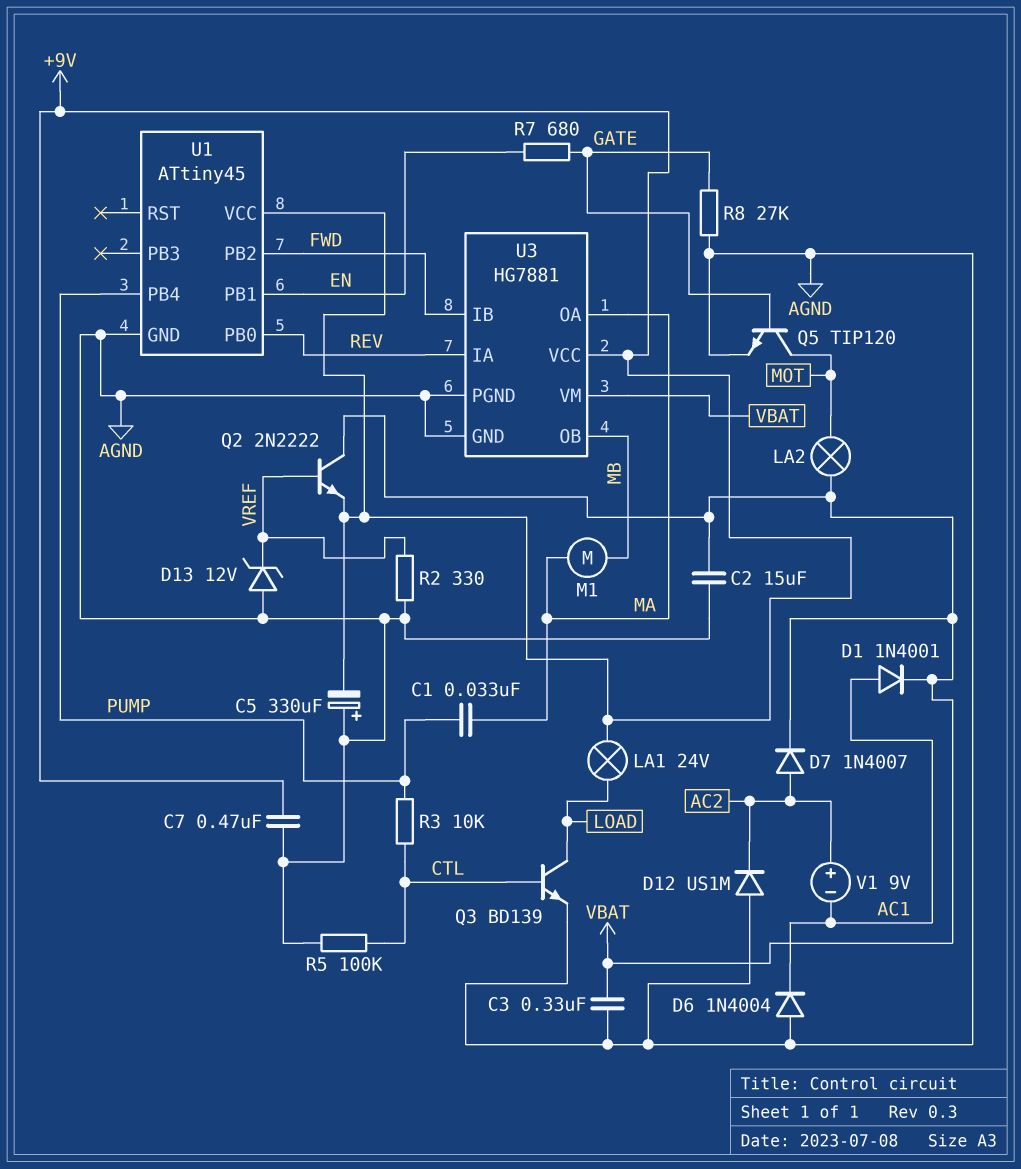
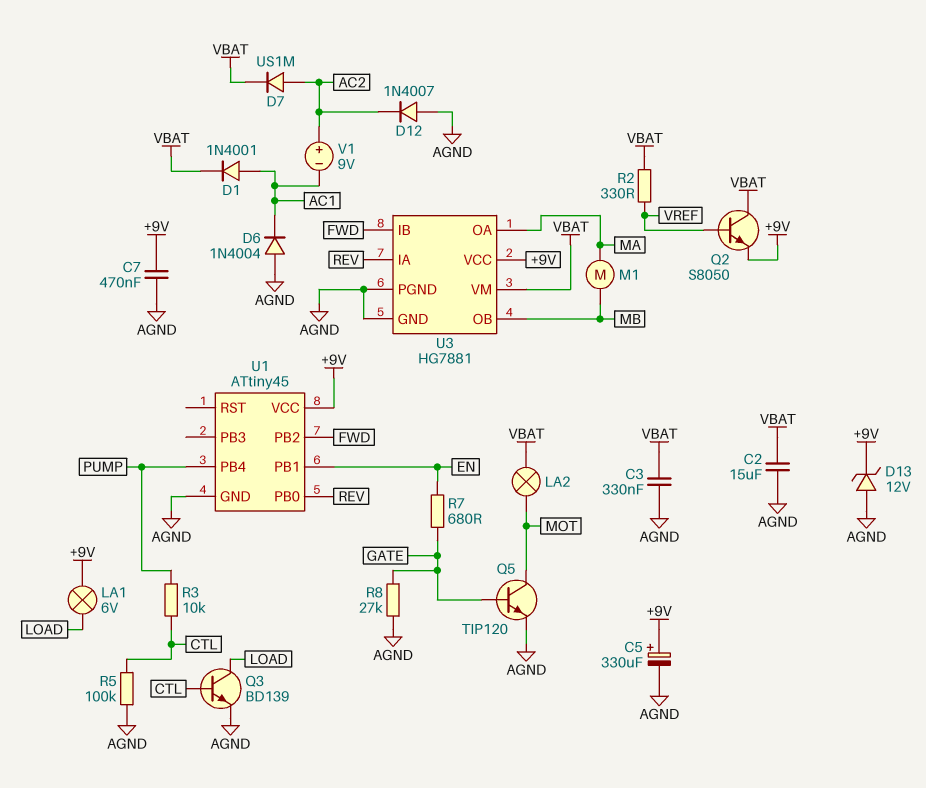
C1: 33nF (MA, PUMP) -> none
C5: 330uF (plus AGND, minus +9V) -> 330uF (plus +9V, minus AGND)
D7: diode 1N4007 (A AC2, K VBAT) -> diode US1M (A AC2, K VBAT)
D12: diode US1M (A AGND, K AC2) -> diode 1N4007 (A AGND, K AC2)
D13: zener 12V (A AGND, K VREF) -> zener 12V (A AGND, K +9V)
LA1: lamp 24V (+9V, LOAD) -> lamp 6V (+9V, LOAD)
Q2: NPN 2N2222 (B VREF, C VBAT, E +9V) -> NPN S8050 (B VREF, C VBAT, E +9V)
R2: 330 (AGND, VREF) -> 330 (VBAT, VREF)

